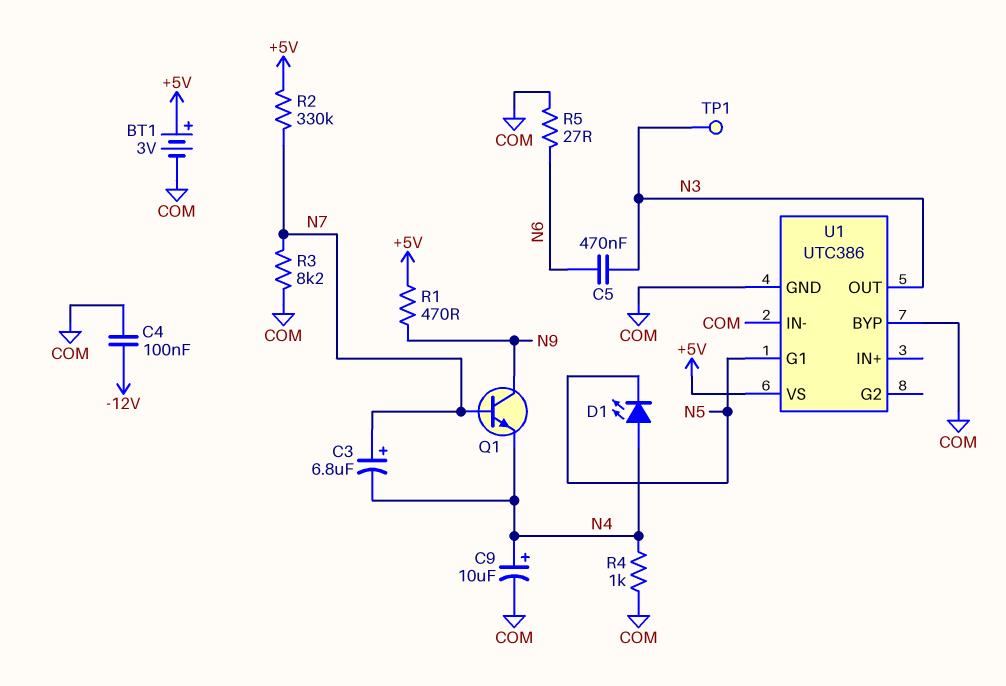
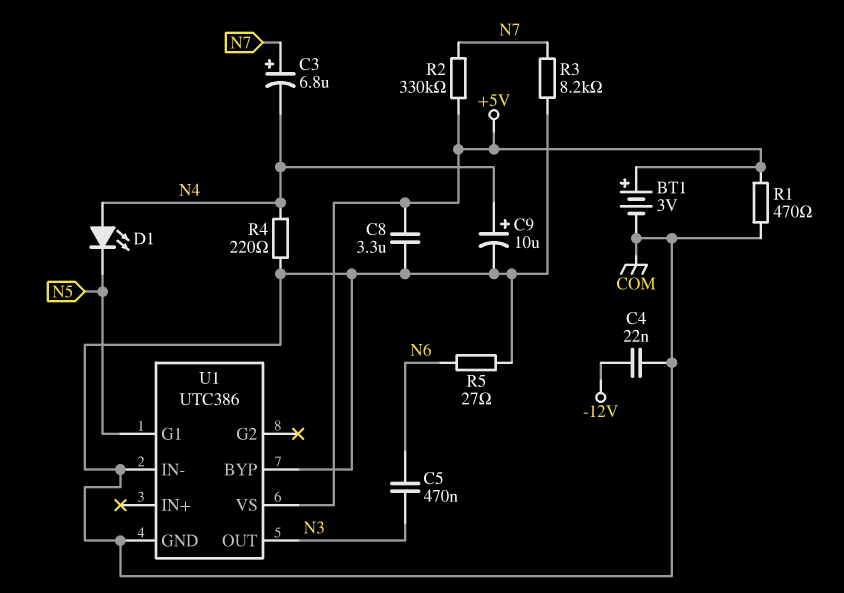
C4: 100nF (-12V, COM) -> 22nF (-12V, COM)
C8: none -> 3.3uF (+5V, COM)
Q1: NPN (B N7, C N9, E N4) -> none
R1: 470 (+5V, N9) -> 470 (+5V, COM)
R4: 1k (COM, N4) -> 220 (COM, N4)
TP1: test point (N3) -> none

